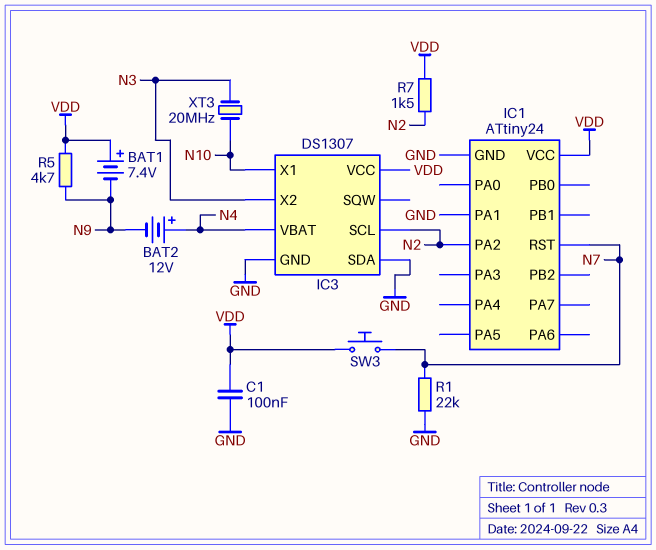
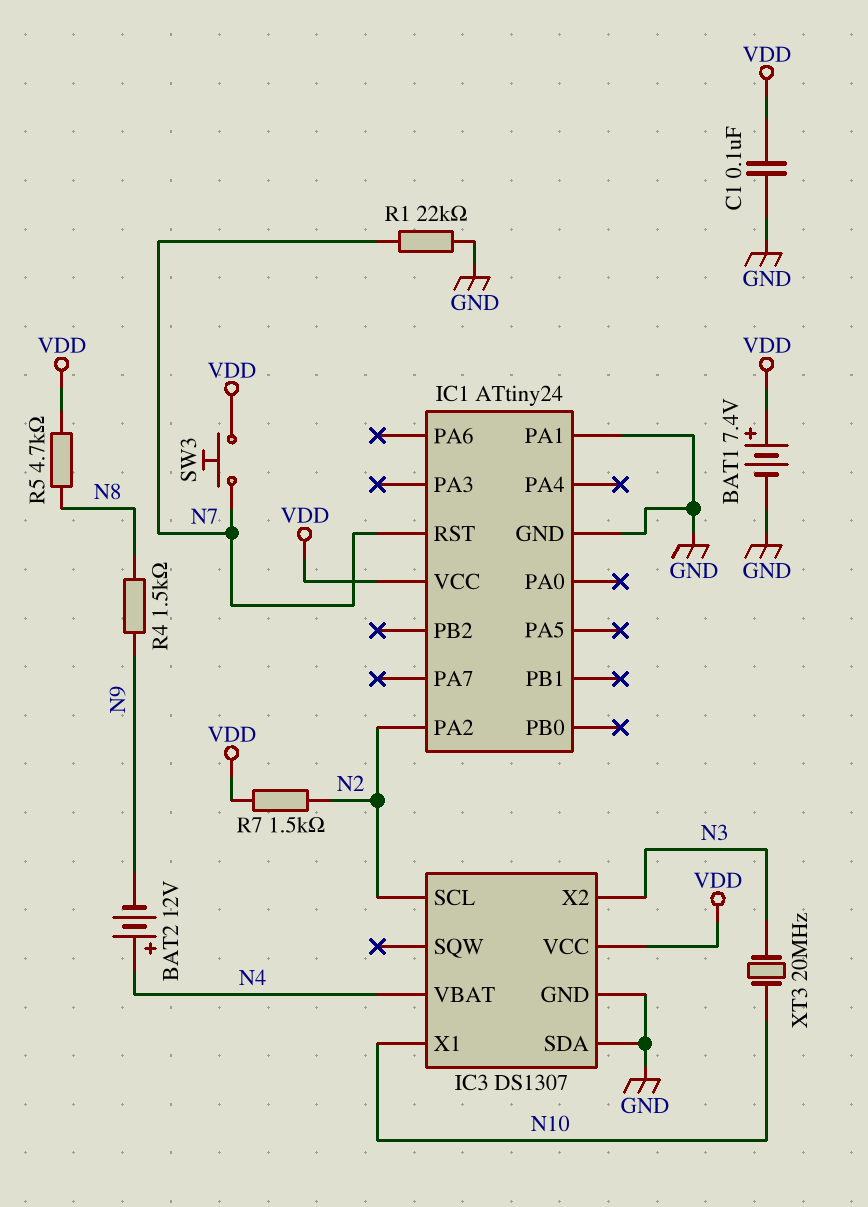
BAT1: 7.4V (plus VDD, minus N9) -> 7.4V (plus VDD, minus GND)
R4: none -> 1.5k (N8, N9)
R5: 4.7k (N9, VDD) -> 4.7k (N8, VDD)

